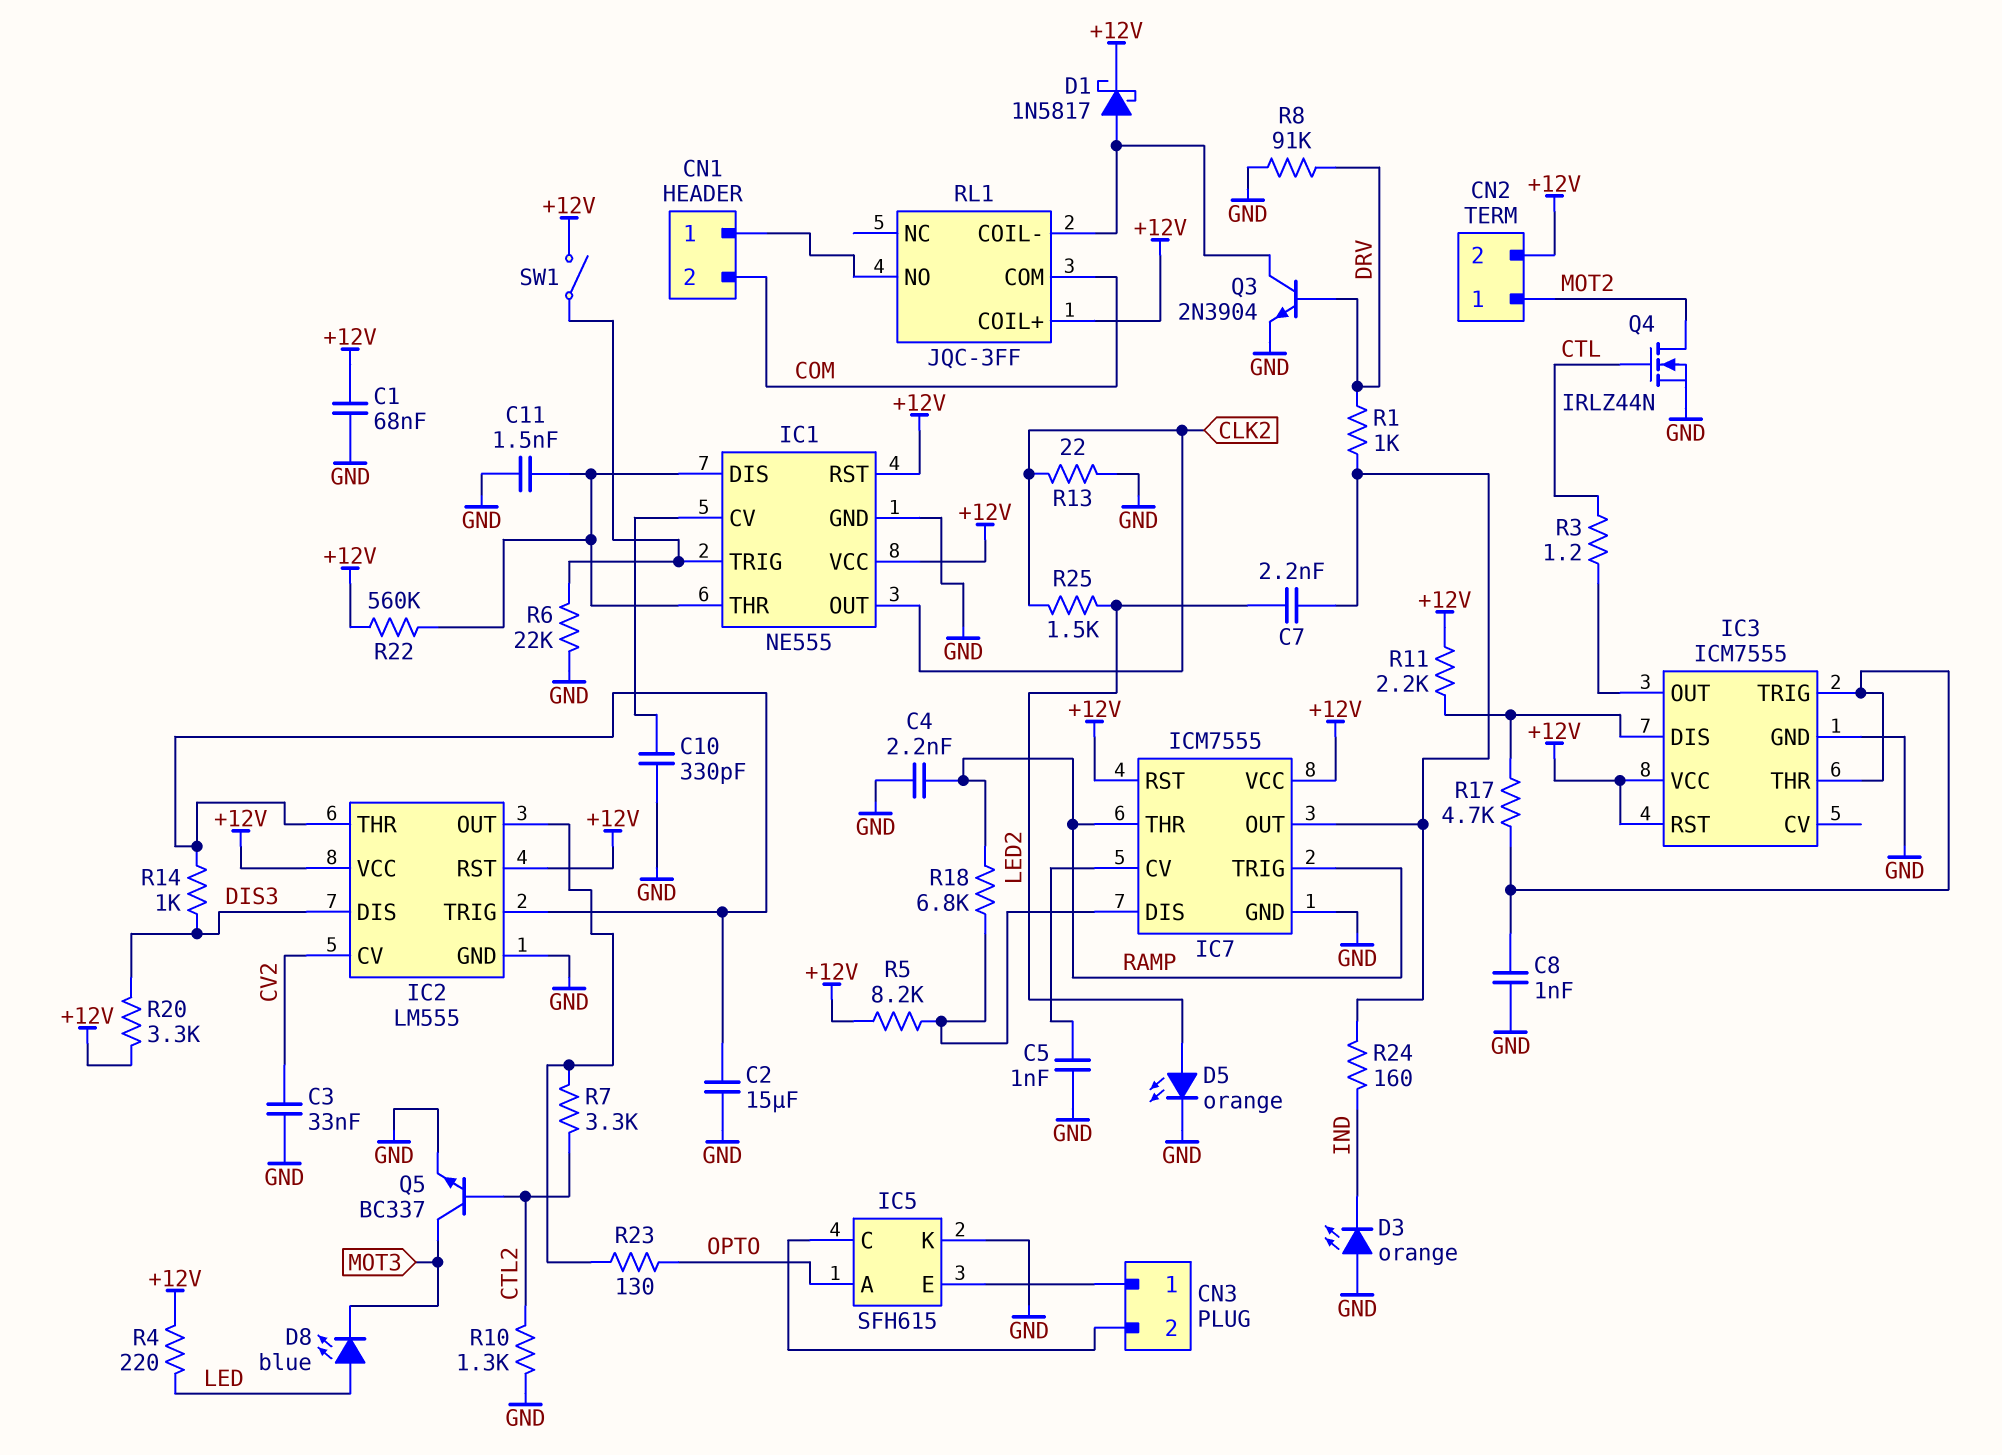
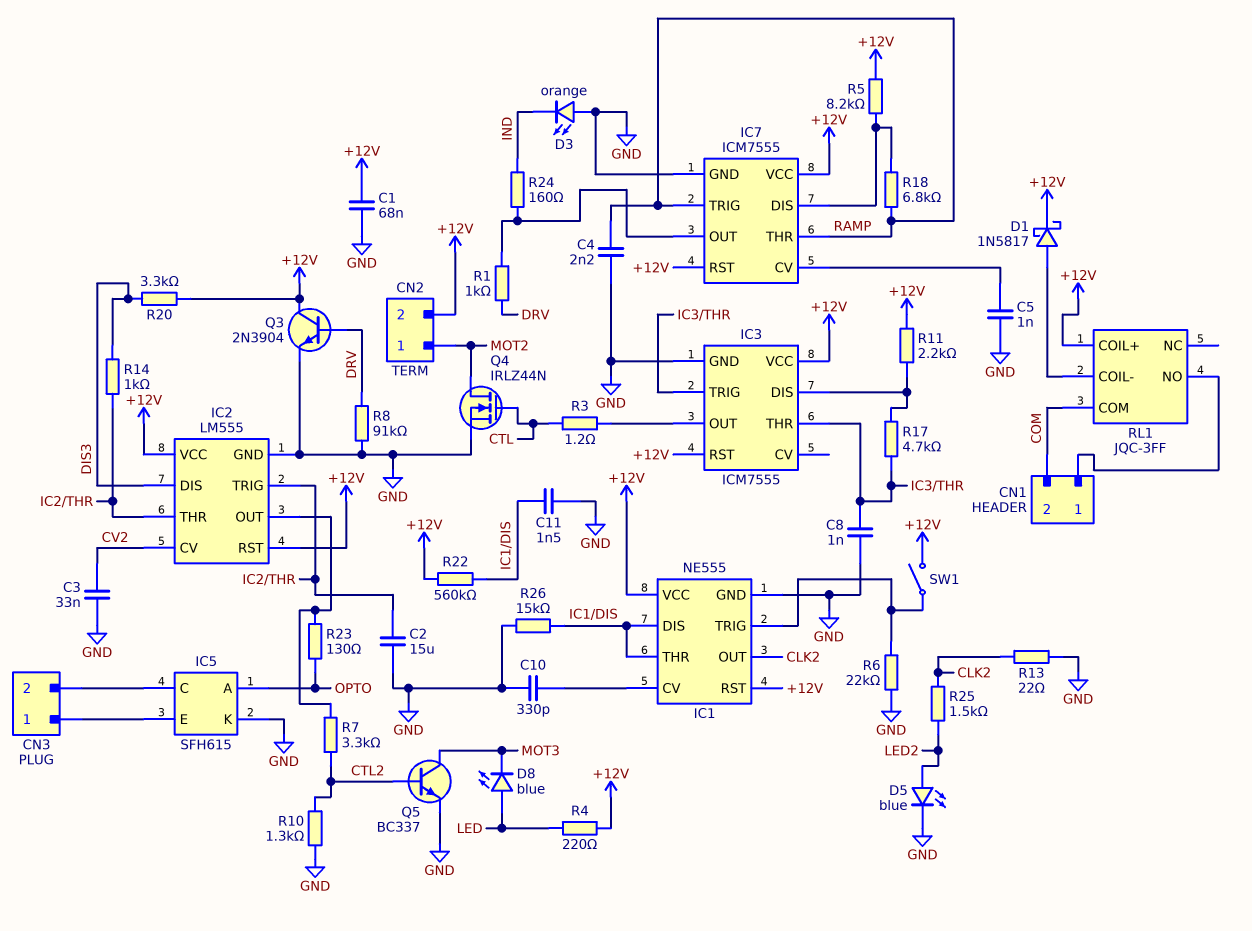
C7: 2.2nF (IC7/OUT, LED2) -> none
D5: LED orange (A LED2, K GND) -> LED blue (A LED2, K GND)
Q3: NPN 2N3904 (B DRV, C RL1/COIL-, E GND) -> NPN 2N3904 (B DRV, C +12V, E GND)
R26: none -> 15k (GND, IC1/DIS)

